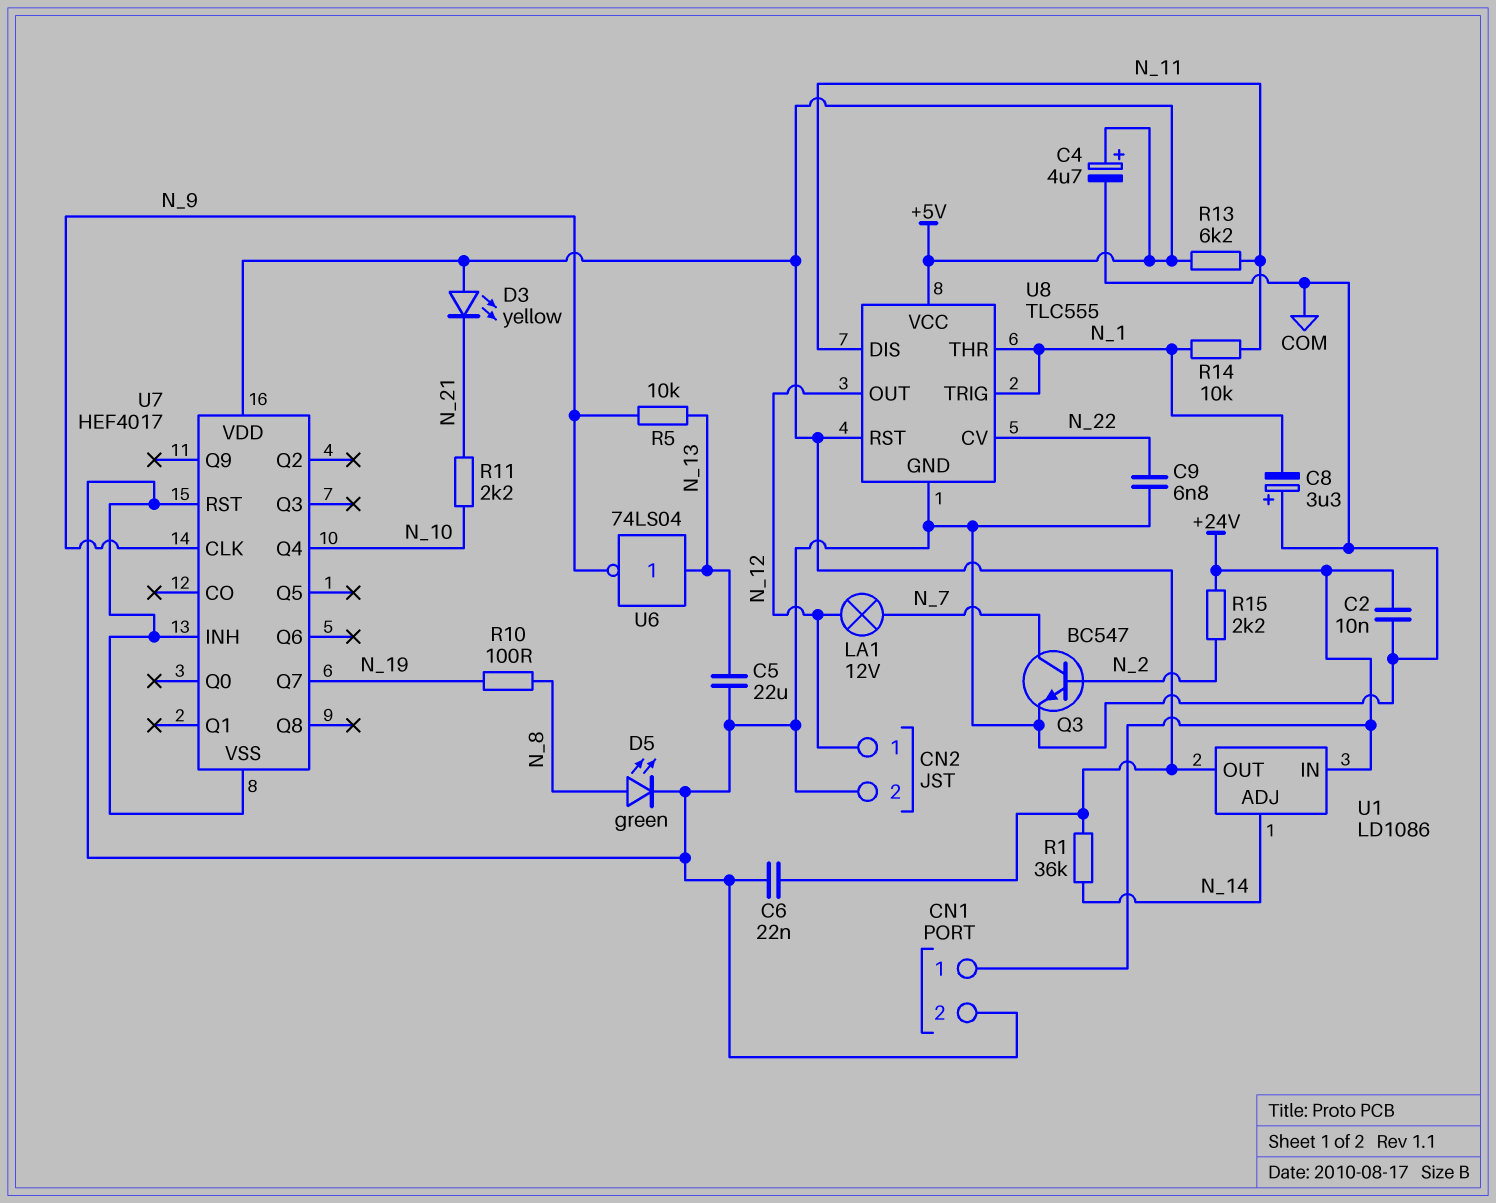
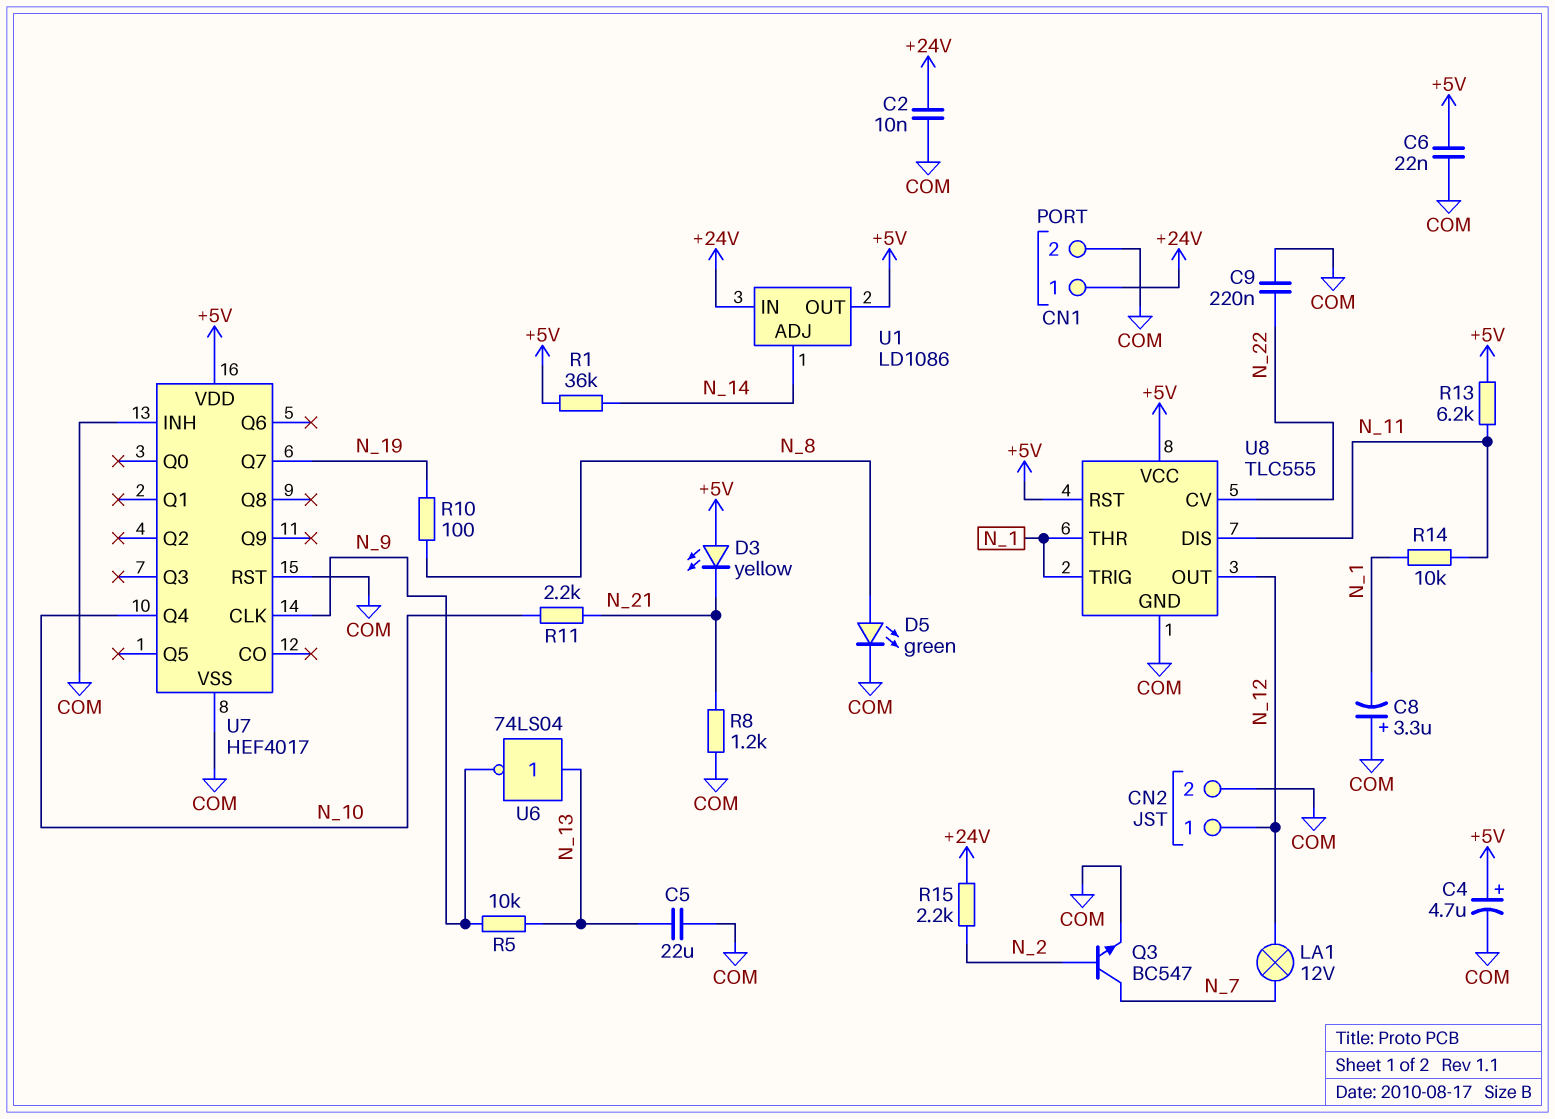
C9: 6.8nF (COM, N_22) -> 220nF (COM, N_22)
R8: none -> 1.2k (COM, N_21)

